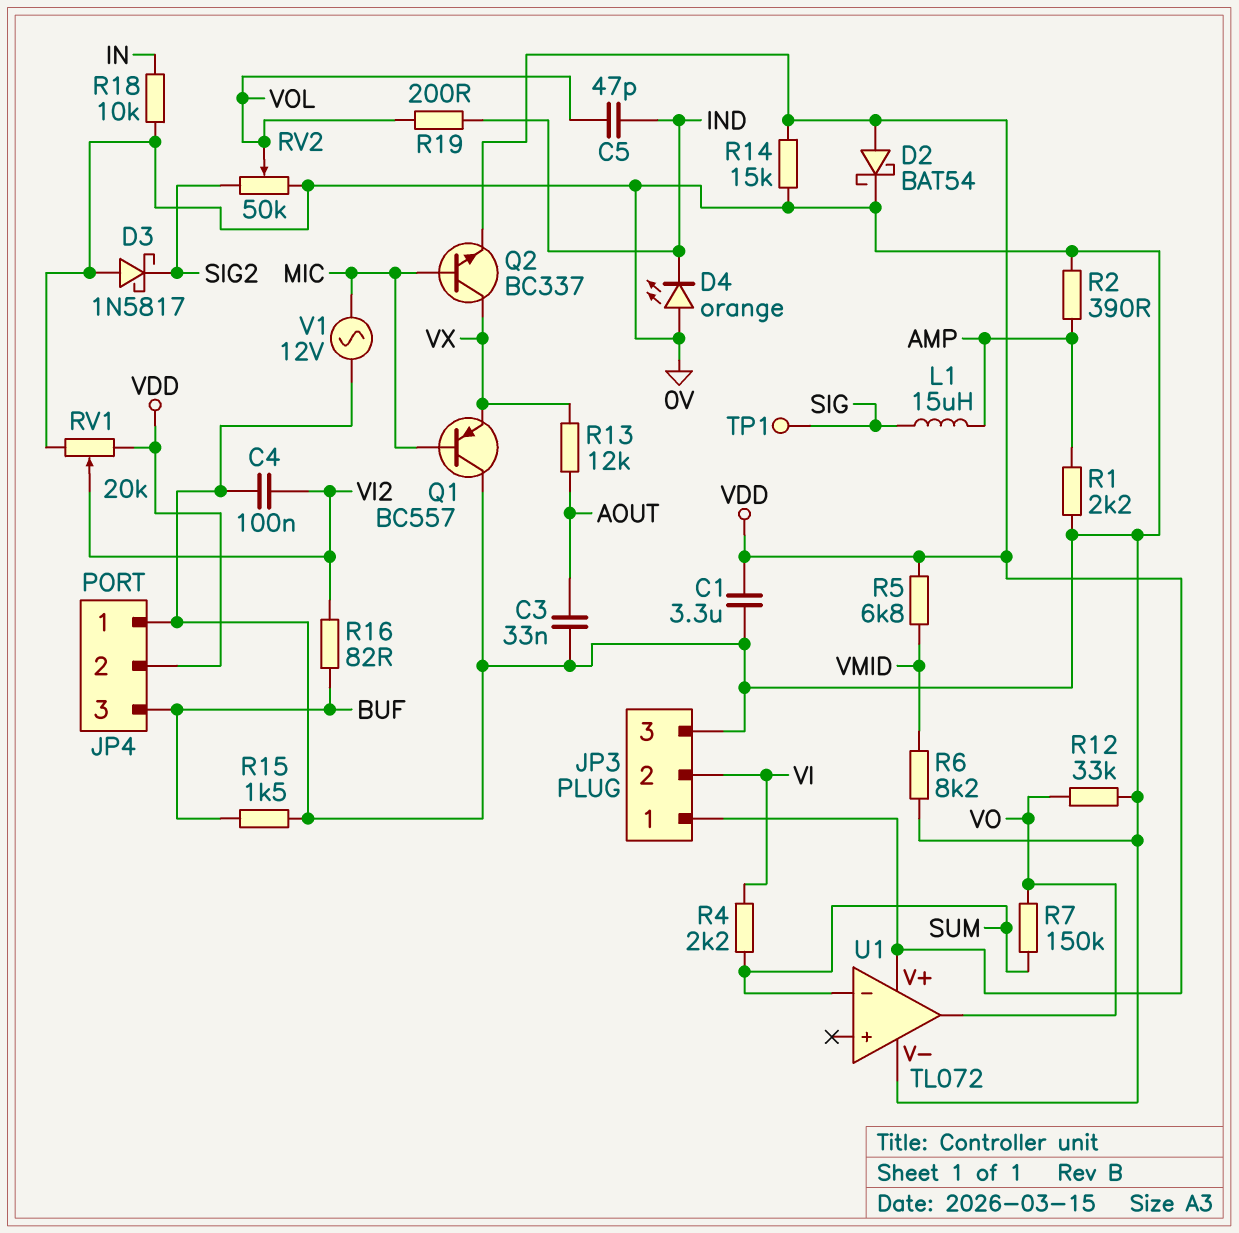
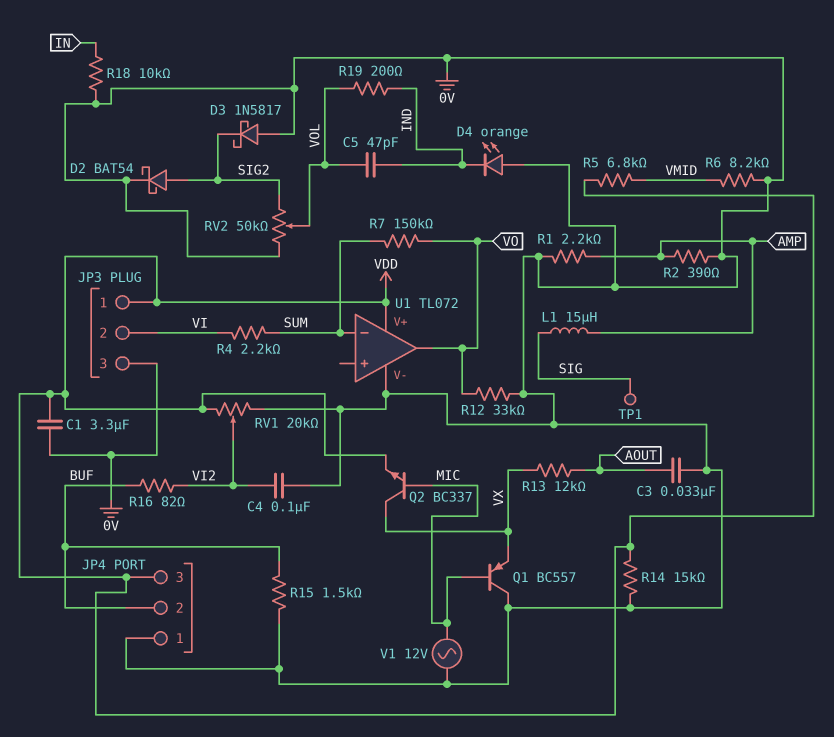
D2: schottky BAT54 (A VDD, K 0V) -> schottky BAT54 (A SIG2, K 0V)
JP4 pin 2: VDD -> BUF
JP4 pin 3: BUF -> VDD

